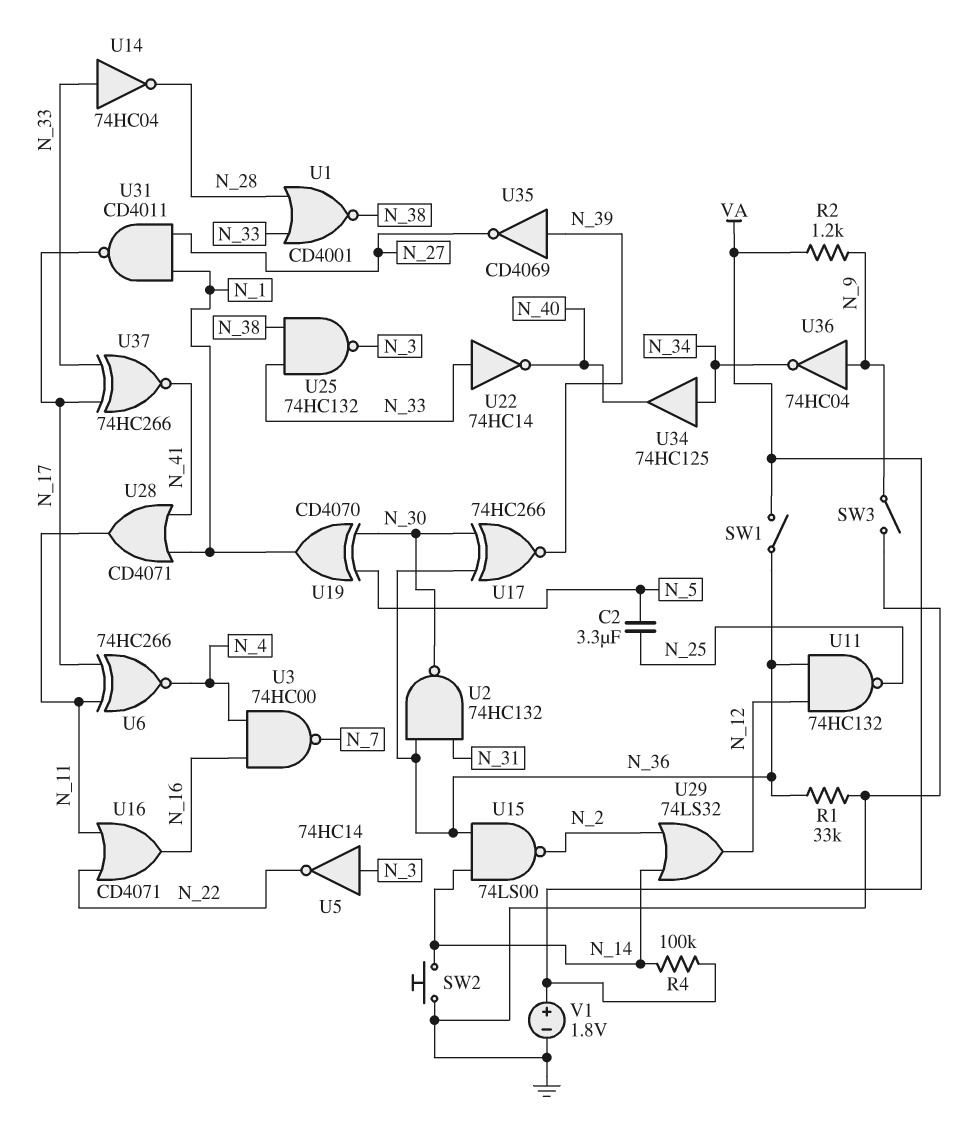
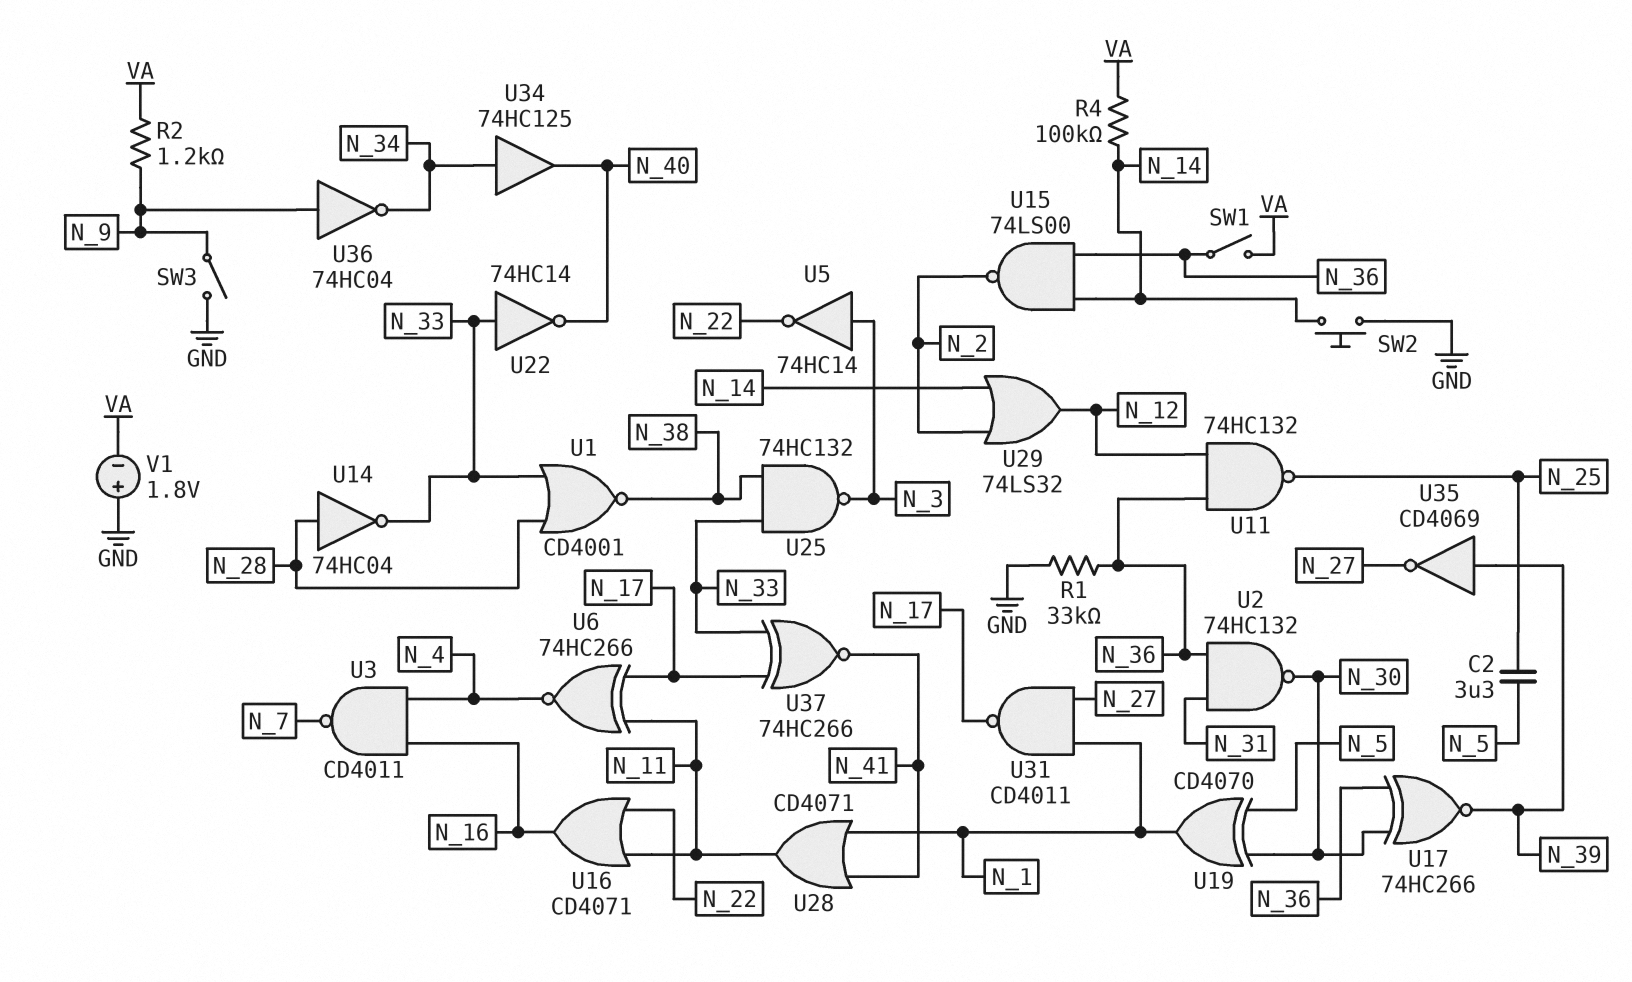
U3: NAND 74HC00 (in N_4, in N_16, out N_7) -> NAND CD4011 (in N_4, in N_16, out N_7)
U14: NOT 74HC04 (in N_33, out N_28) -> NOT 74HC04 (in N_28, out N_33)
V1: 1.8V (plus VA, minus GND) -> 1.8V (plus GND, minus VA)

